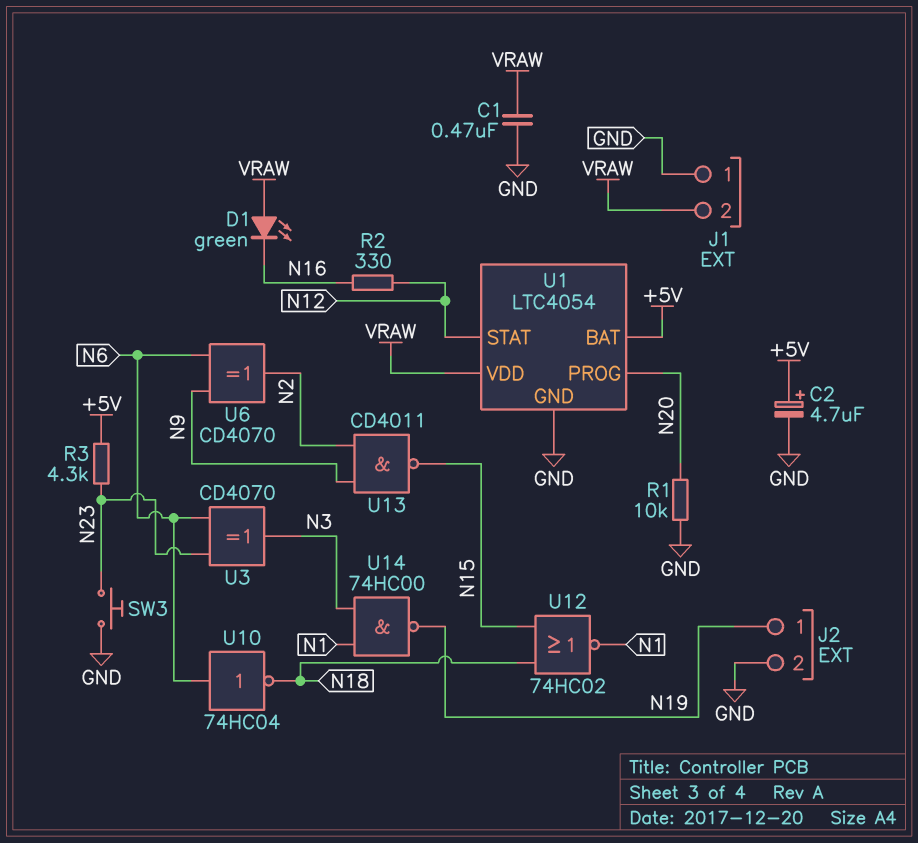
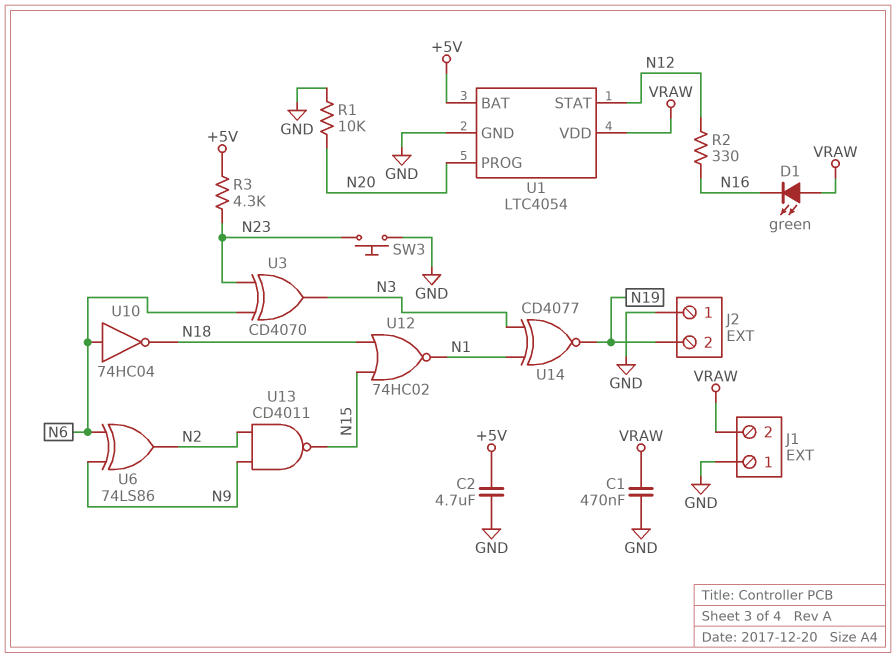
C2: 4.7uF (plus +5V, minus GND) -> 4.7uF (+5V, GND)
J2 pin 1: N19 -> GND
J2 pin 2: GND -> N19
U6: XOR CD4070 (in N6, in N9, out N2) -> XOR 74LS86 (in N6, in N9, out N2)
U14: NAND 74HC00 (in N1, in N3, out N19) -> XNOR CD4077 (in N1, in N3, out N19)

